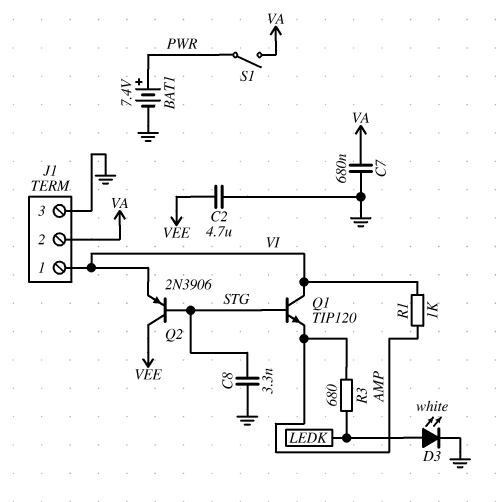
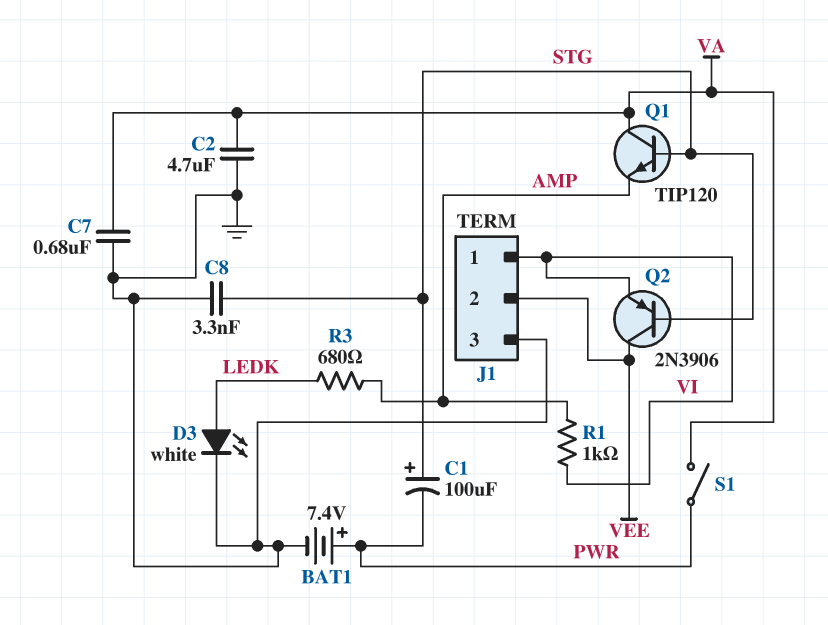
C1: none -> 100uF (plus STG, minus PWR)
C2: 4.7uF (GND, VEE) -> 4.7uF (GND, VA)
J1 pin 2: VA -> VEE
Q1: NPN TIP120 (B STG, C VI, E AMP) -> NPN TIP120 (B STG, C VA, E AMP)

